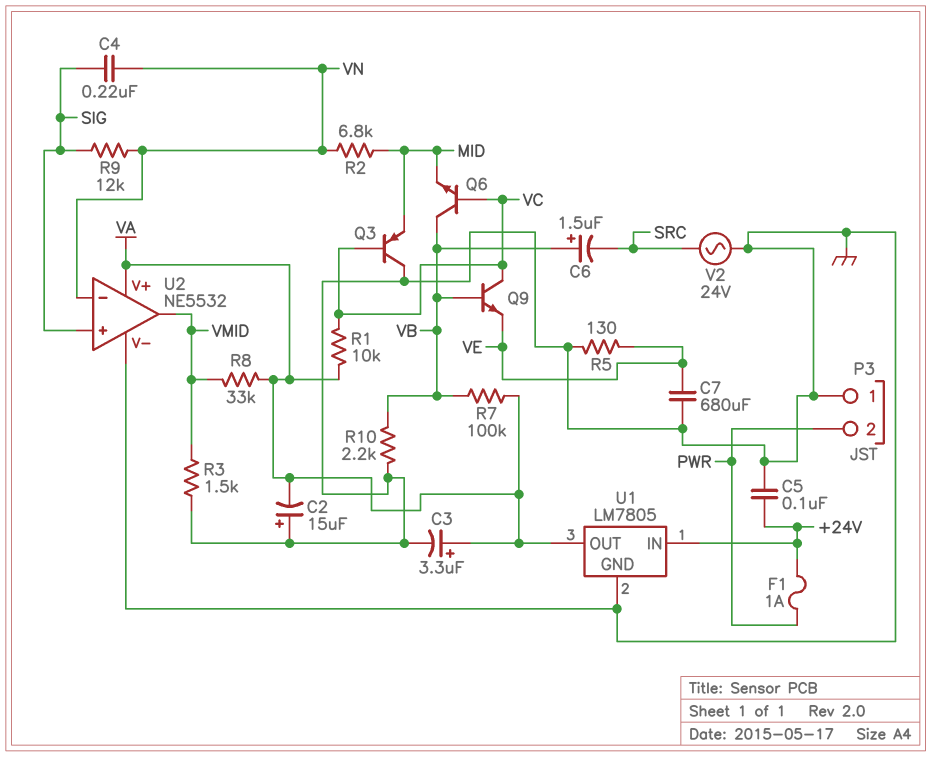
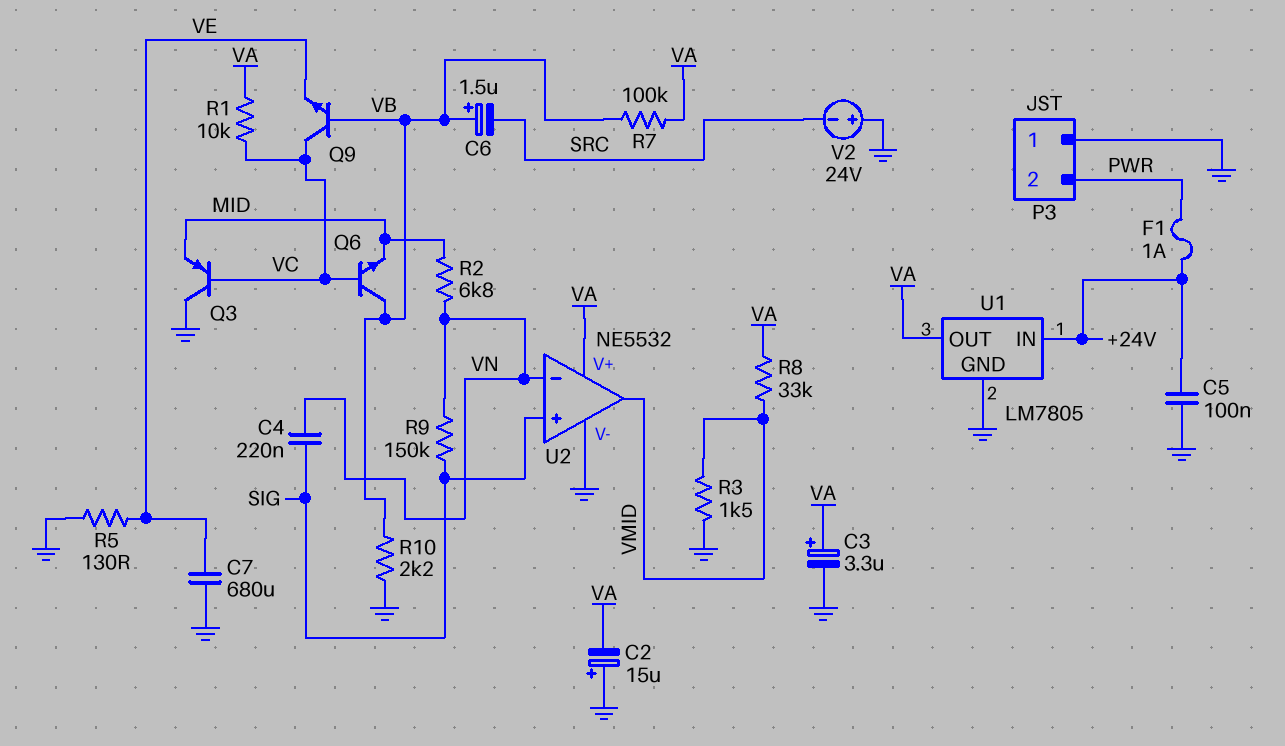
R9: 12k (SIG, VN) -> 150k (SIG, VN)
V2: AC 24V (GND, SRC) -> 24V (plus GND, minus SRC)

